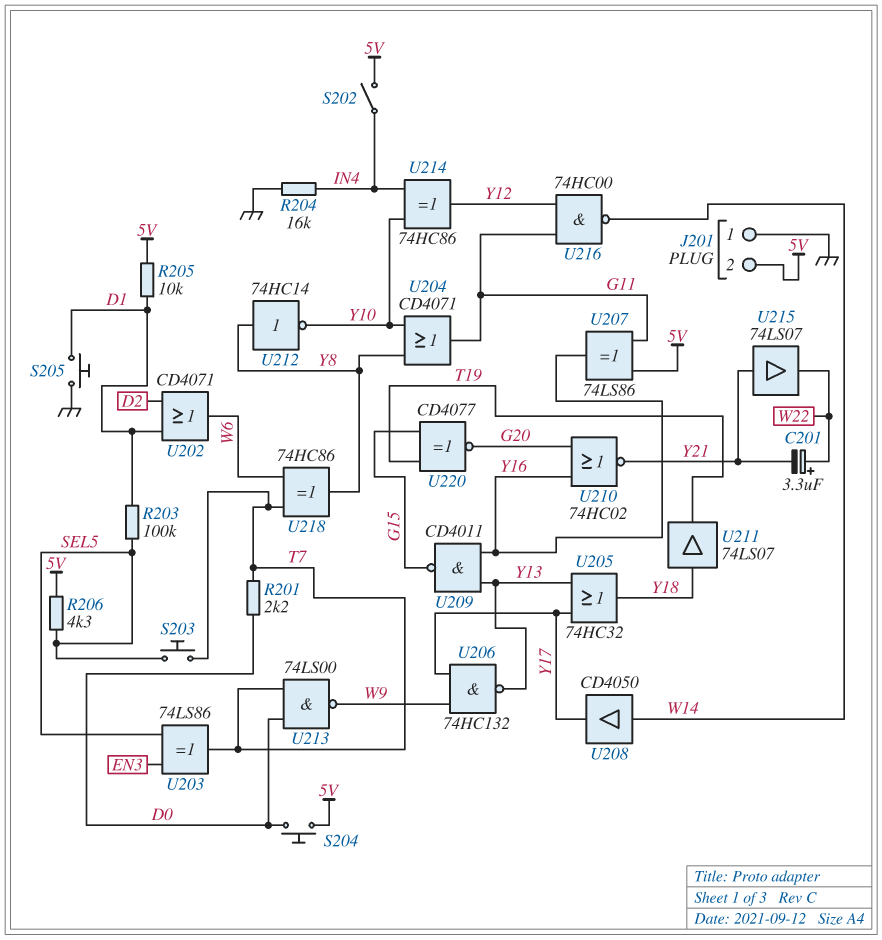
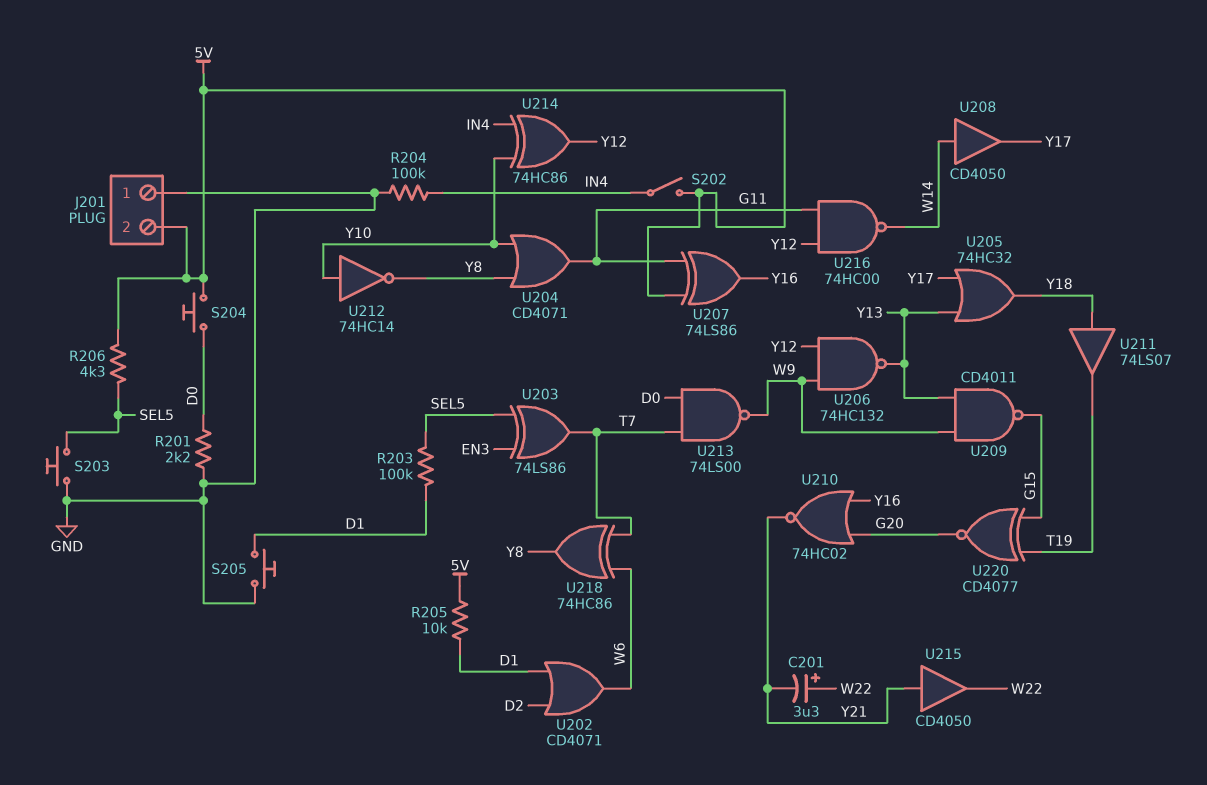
R201: 2.2k (D0, T7) -> 2.2k (D0, GND)
R204: 16k (GND, IN4) -> 100k (GND, IN4)
S203: button (SEL5, T7) -> button (GND, SEL5)
U206: NAND 74HC132 (in W9, in Y17, out Y13) -> NAND 74HC132 (in W9, in Y12, out Y13)
U209: NAND CD4011 (in Y13, in Y16, out G15) -> NAND CD4011 (in W9, in Y13, out G15)
U212: NOT 74HC14 (in Y8, out Y10) -> NOT 74HC14 (in Y10, out Y8)
U215: buffer 74LS07 (in Y21, out W22) -> buffer CD4050 (in Y21, out W22)

